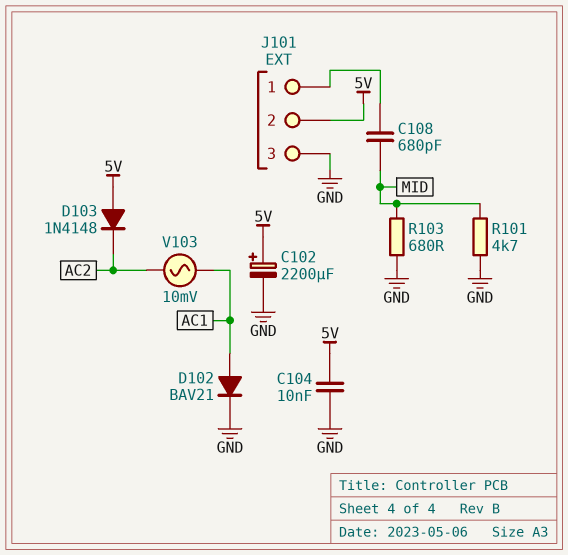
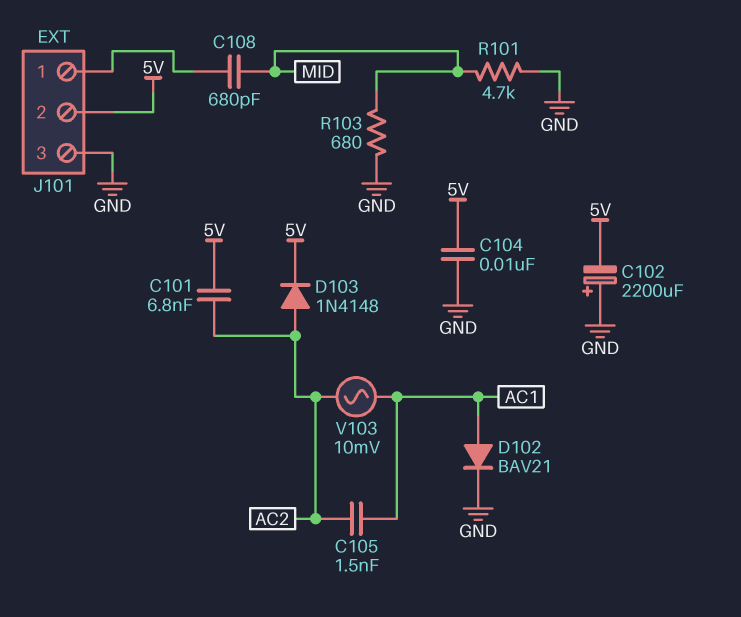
C101: none -> 6.8nF (5V, AC2)
C102: 2200uF (plus 5V, minus GND) -> 2200uF (plus GND, minus 5V)
C105: none -> 1.5nF (AC1, AC2)
D103: diode 1N4148 (A 5V, K AC2) -> diode 1N4148 (A AC2, K 5V)

